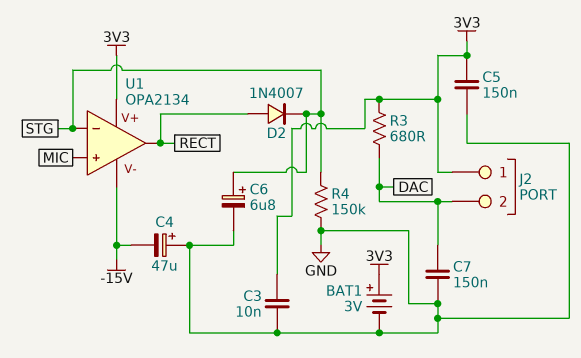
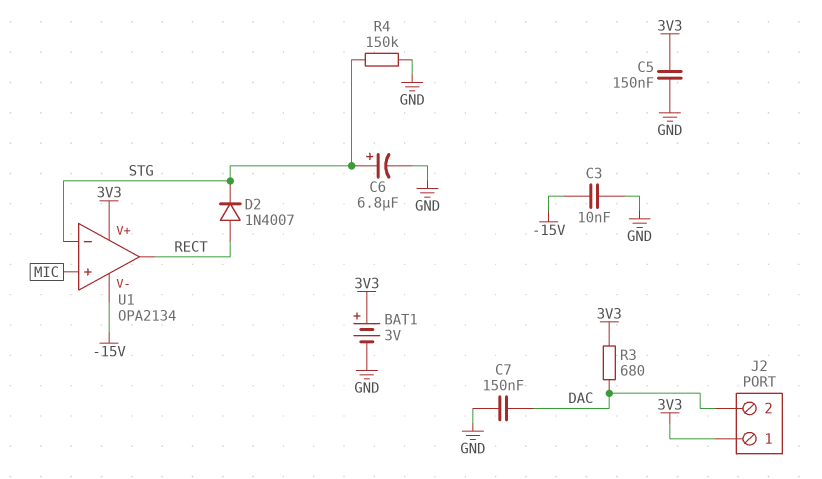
C3: 10nF (3V3, GND) -> 10nF (-15V, GND)
C4: 47uF (plus GND, minus -15V) -> none

